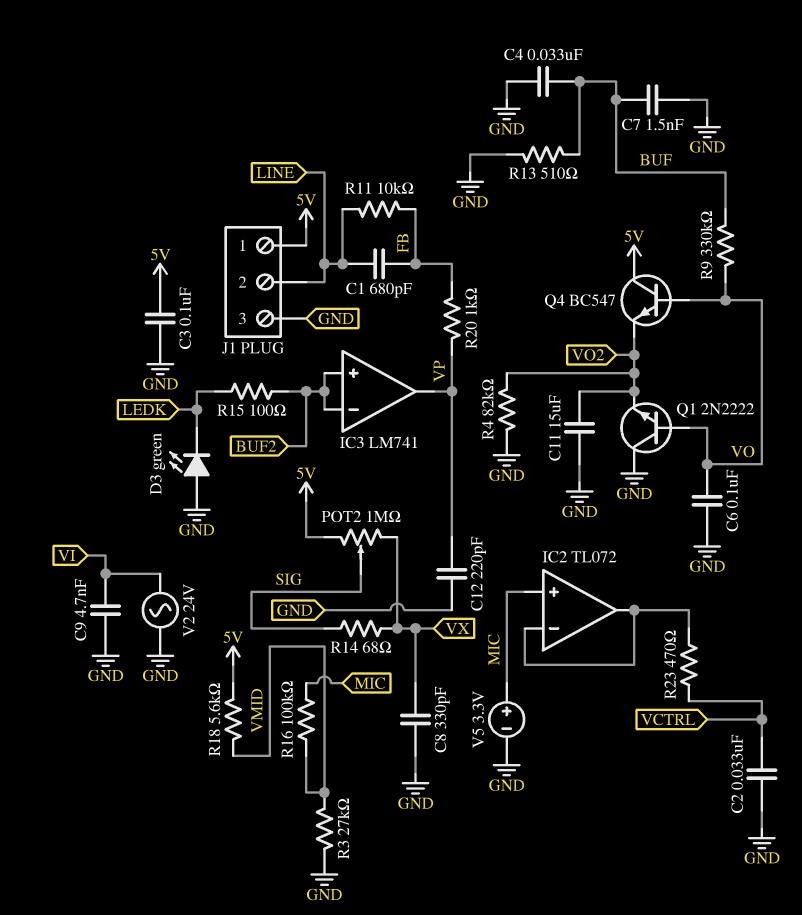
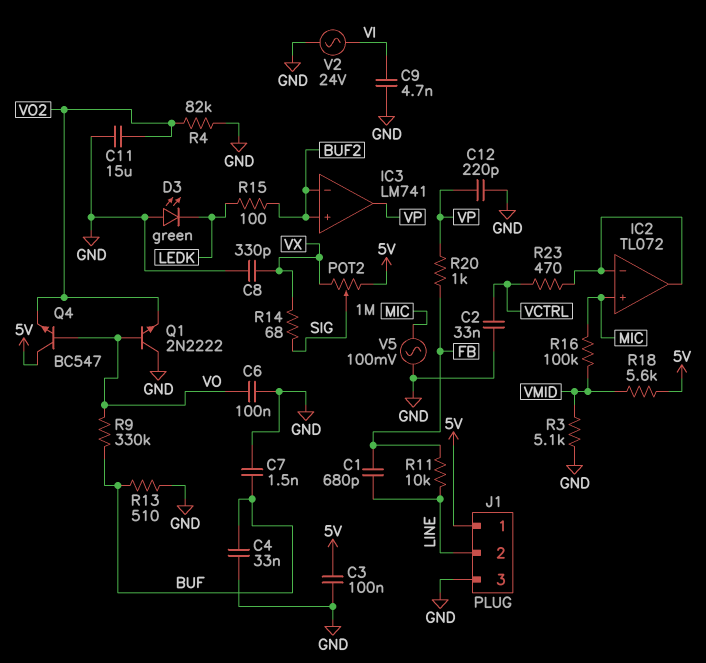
R3: 27k (GND, VMID) -> 5.1k (GND, VMID)
V5: 3.3V (plus MIC, minus GND) -> AC 100mV (GND, MIC)

